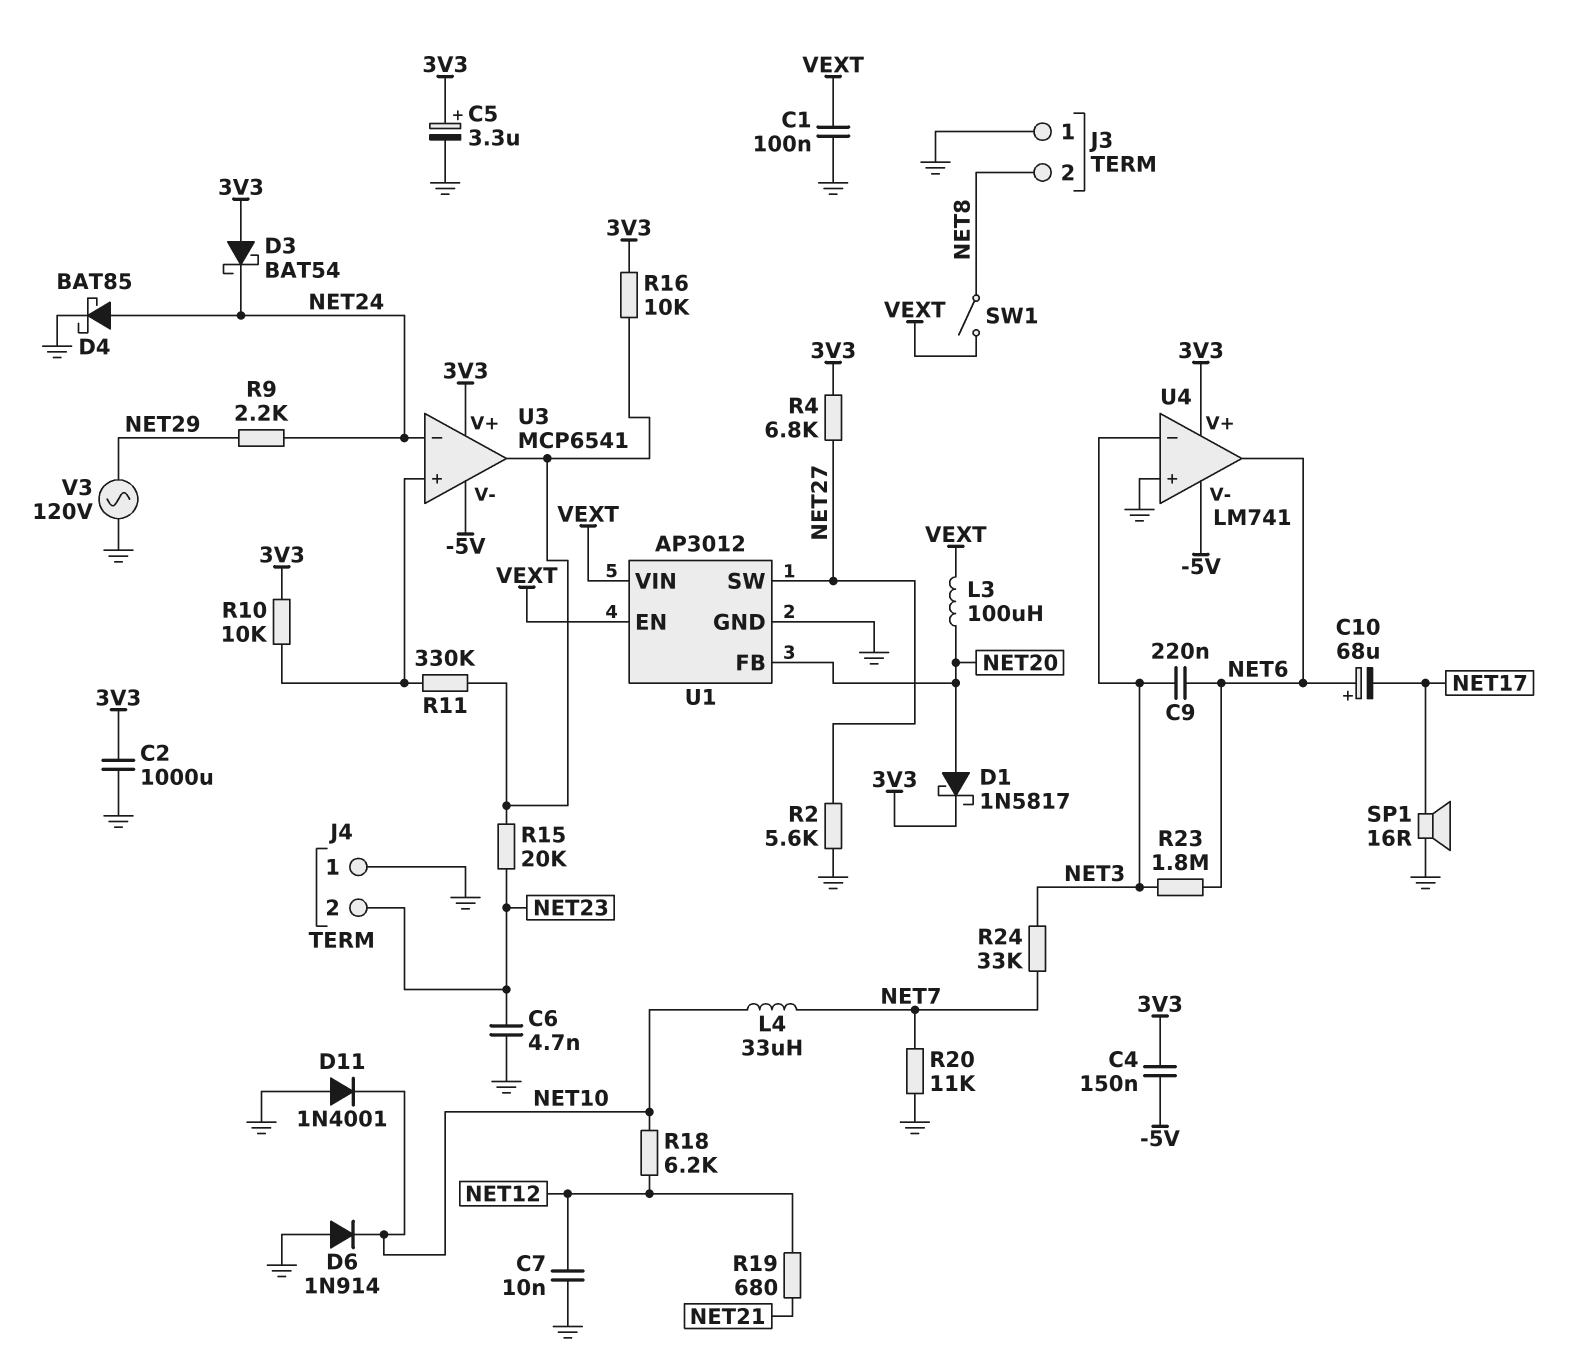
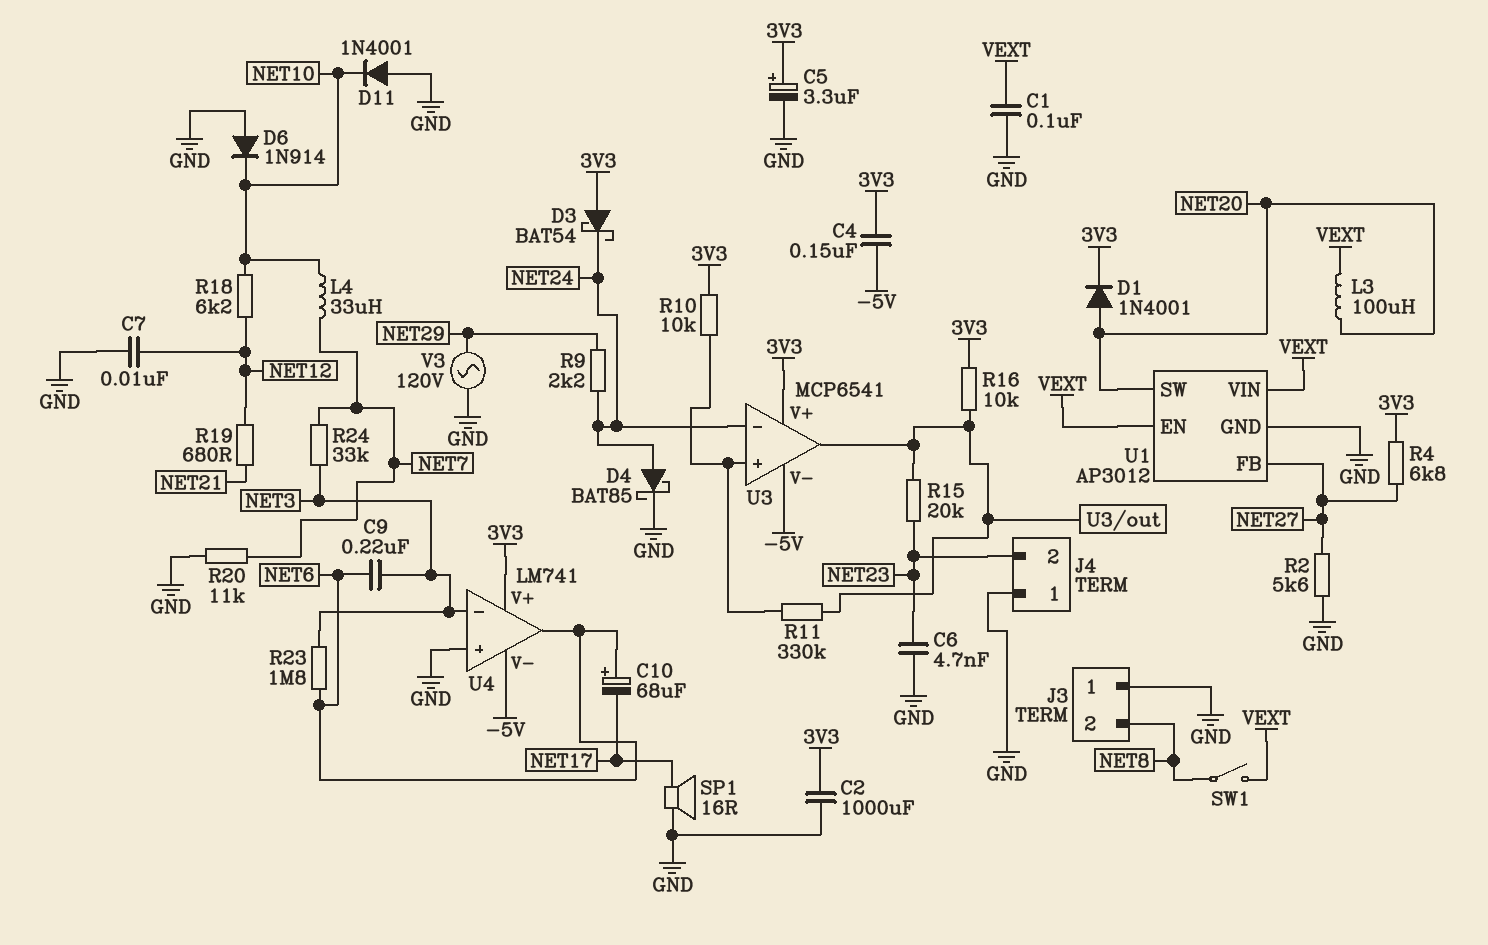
D1: schottky 1N5817 (A NET20, K 3V3) -> diode 1N4001 (A NET20, K 3V3)
U1 pin FB: NET20 -> NET27
U1 pin SW: NET27 -> NET20

